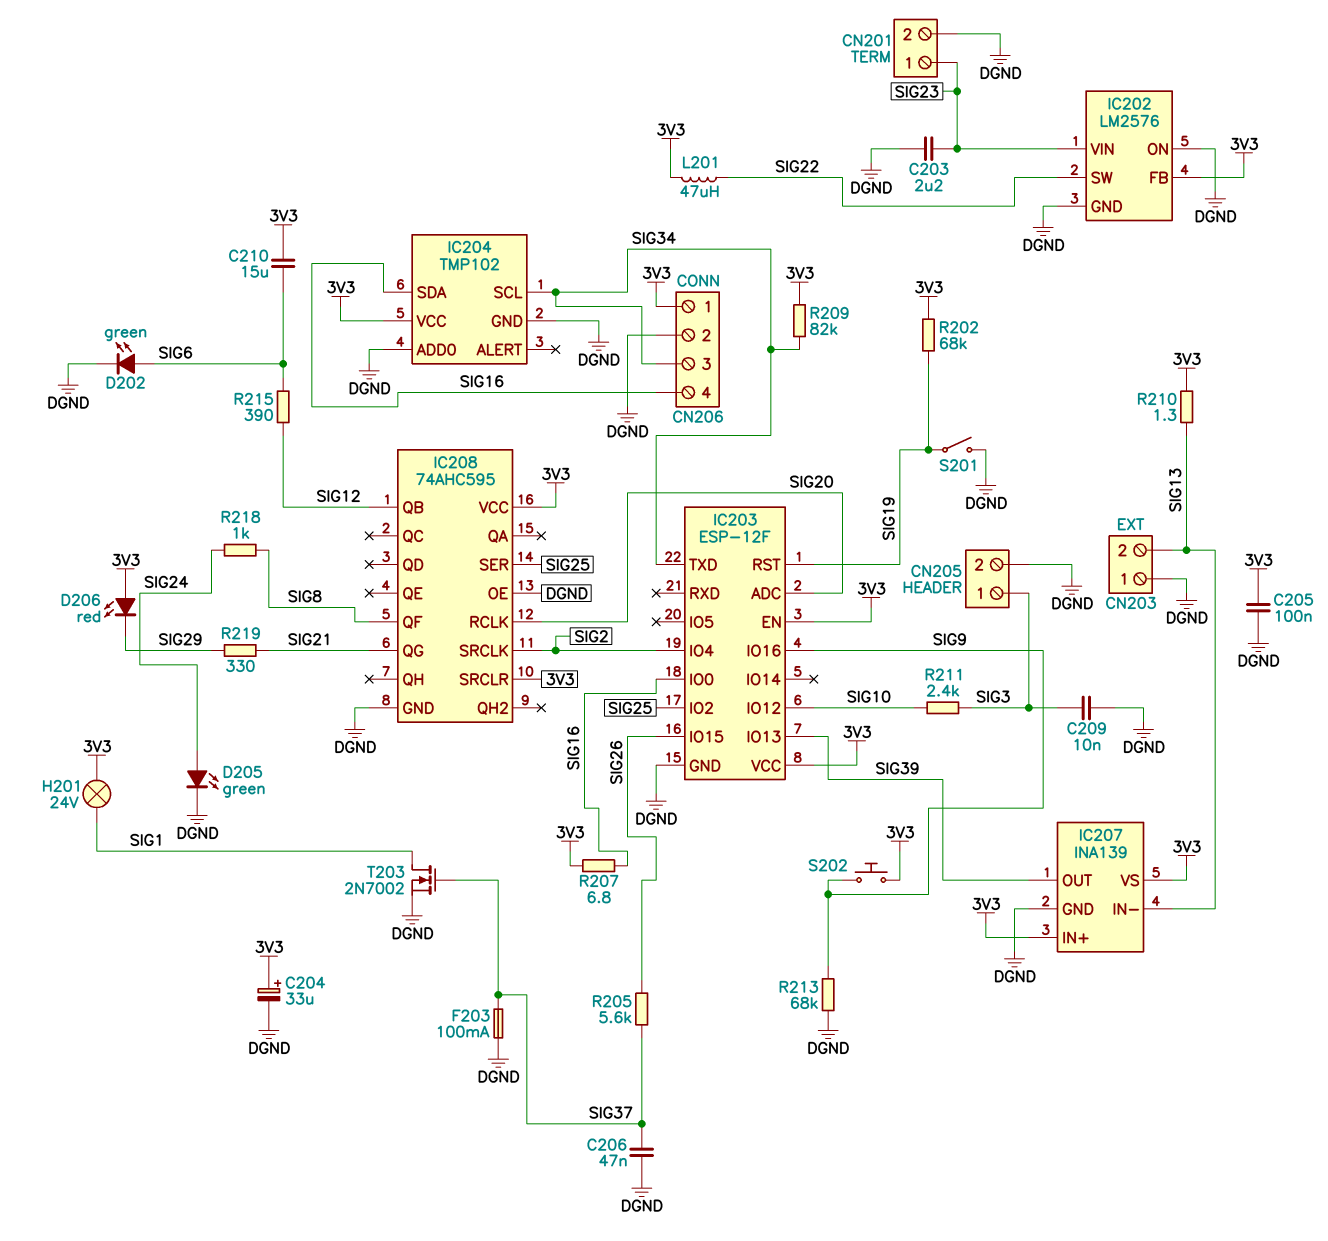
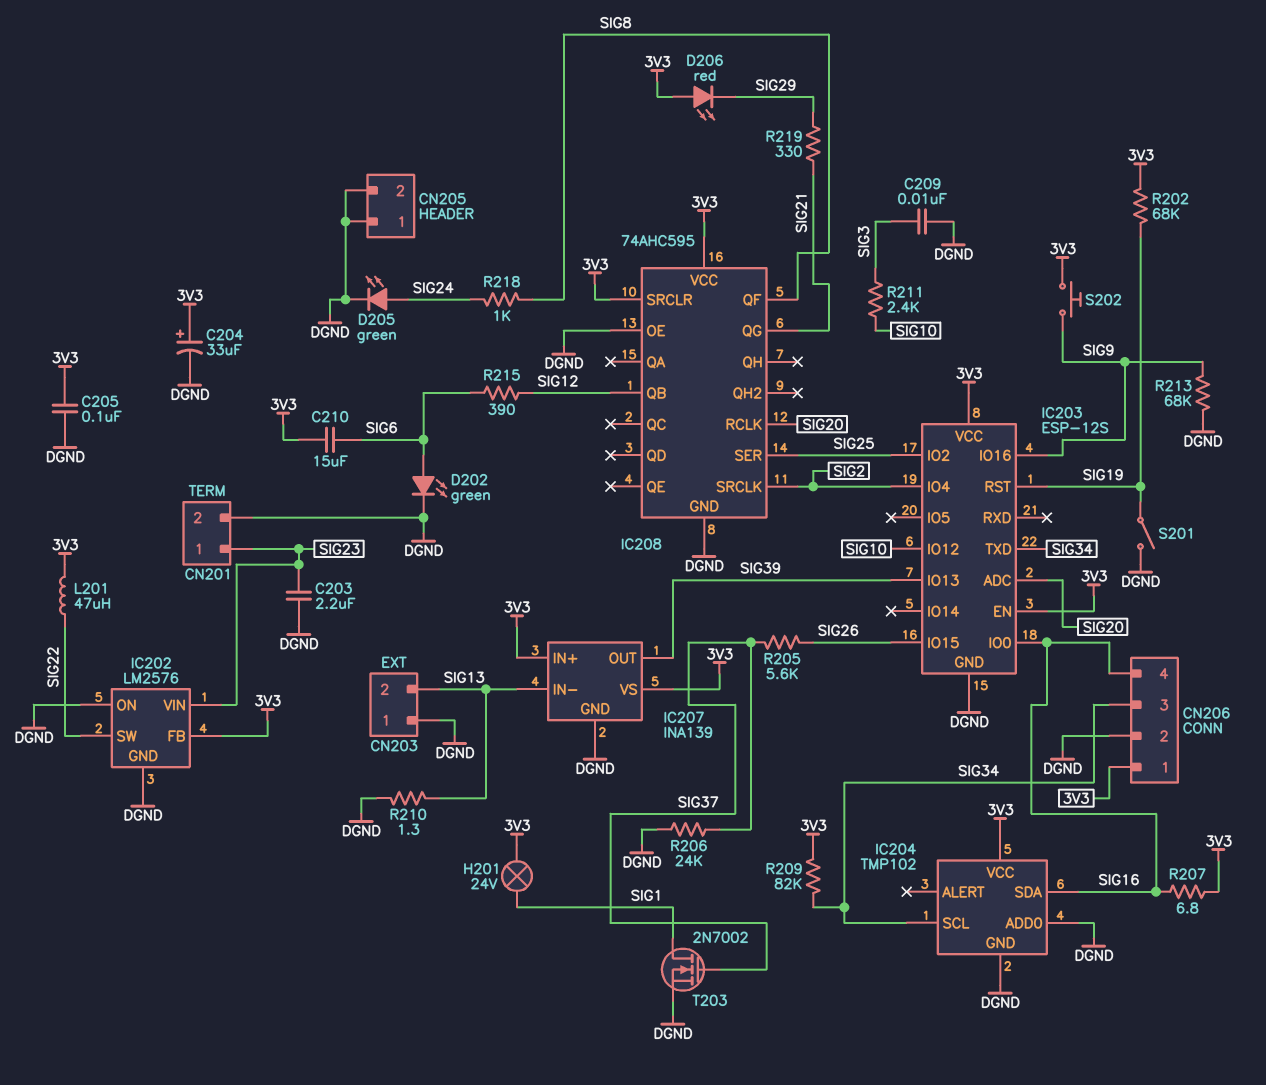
C206: 47nF (DGND, SIG37) -> none
CN205 pin 1: SIG3 -> DGND
F203: 100mA (DGND, SIG37) -> none
IC203: ESP-12F -> ESP-12S
R206: none -> 24k (DGND, SIG37)
R210: 1.3 (3V3, SIG13) -> 1.3 (DGND, SIG13)

